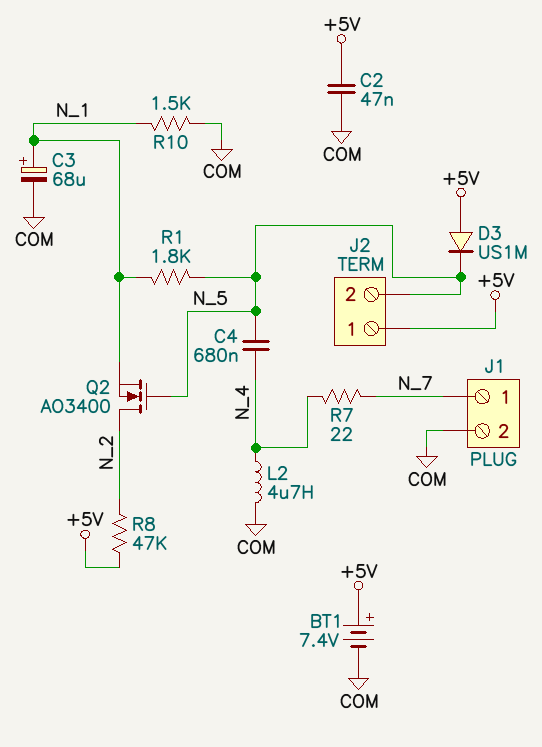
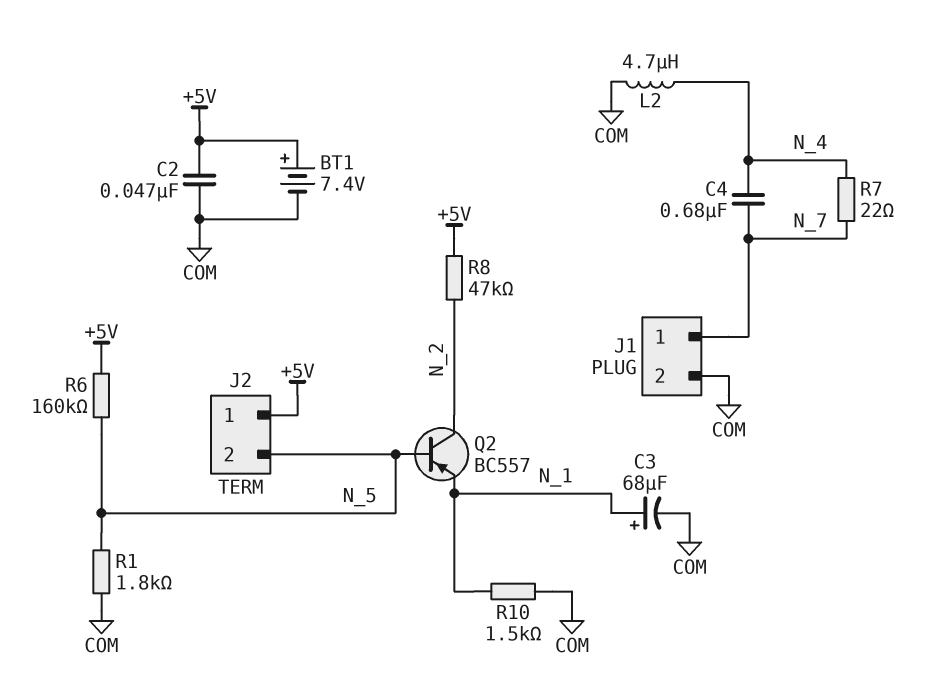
C4: 680nF (N_4, N_5) -> 680nF (N_4, N_7)
D3: diode US1M (A +5V, K N_5) -> none
Q2: NMOS AO3400 (G N_5, D N_2, S N_1) -> PNP BC557 (B N_5, C N_2, E N_1)
R1: 1.8k (N_1, N_5) -> 1.8k (COM, N_5)
R6: none -> 160k (+5V, N_5)

